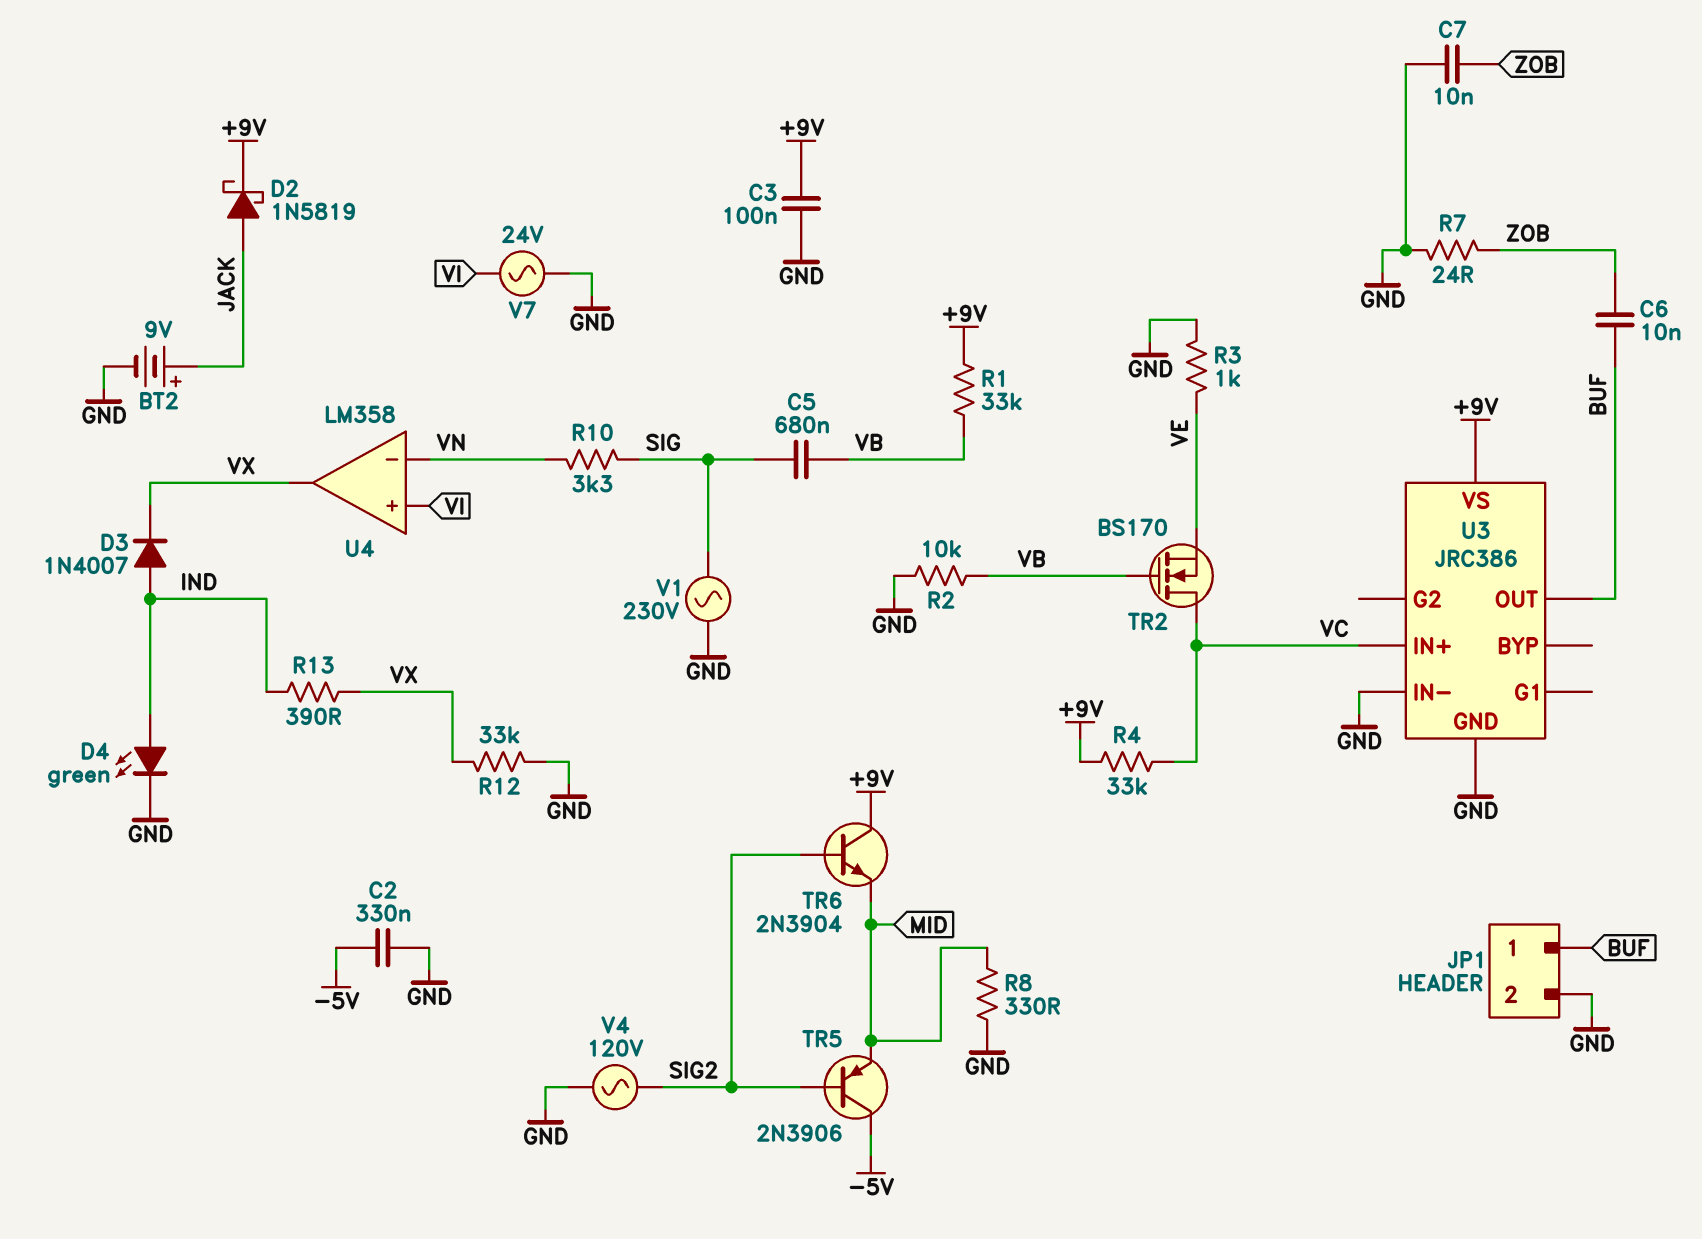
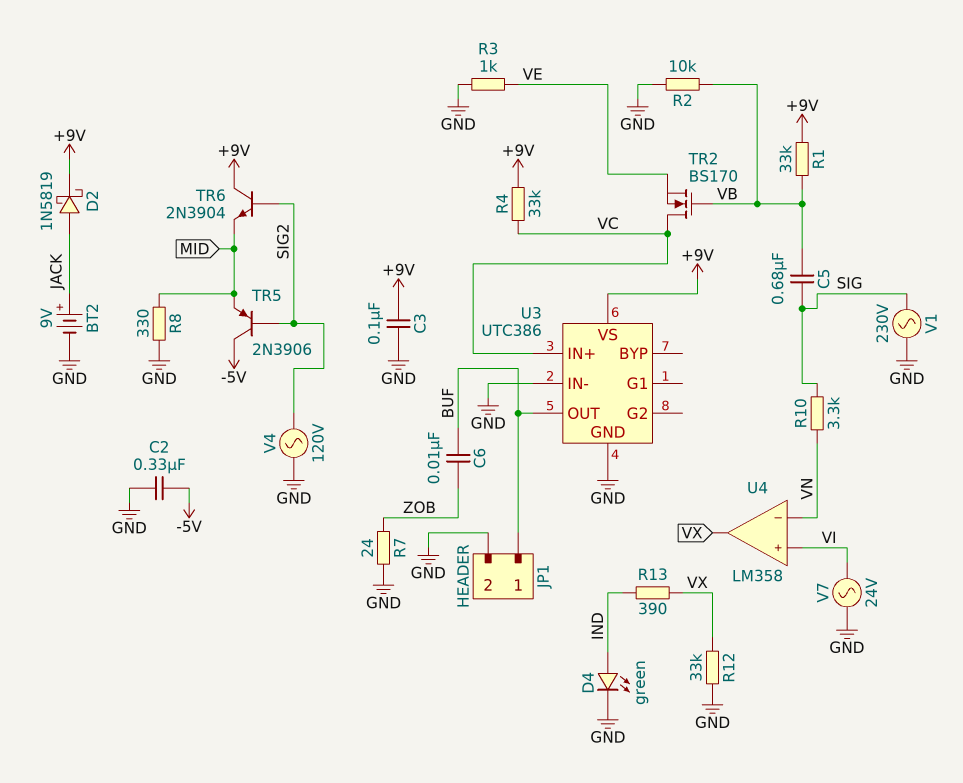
C7: 10nF (GND, ZOB) -> none
D3: diode 1N4007 (A IND, K VX) -> none
U3: JRC386 -> UTC386

